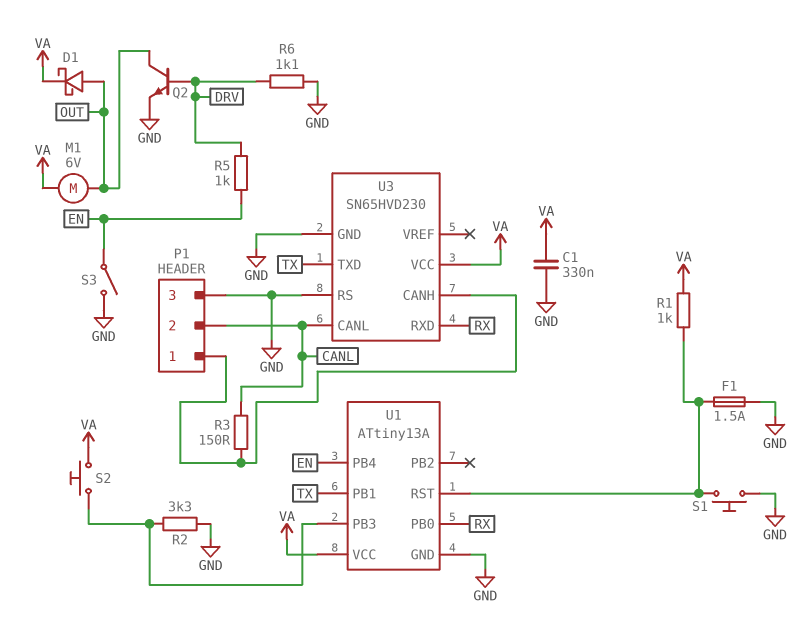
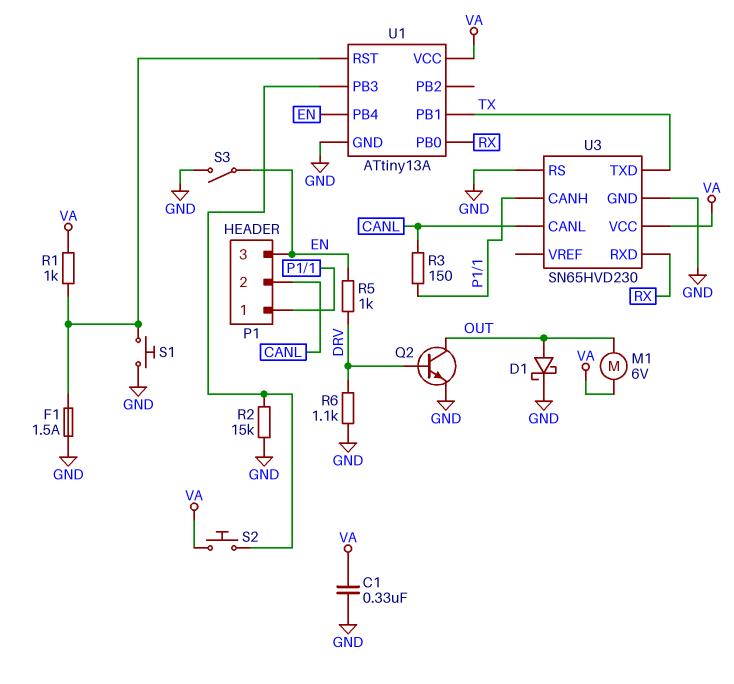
D1: schottky (A OUT, K VA) -> schottky (A OUT, K GND)
P1 pin 3: GND -> EN
R2: 3.3k (GND, U1/PB3) -> 15k (GND, U1/PB3)

